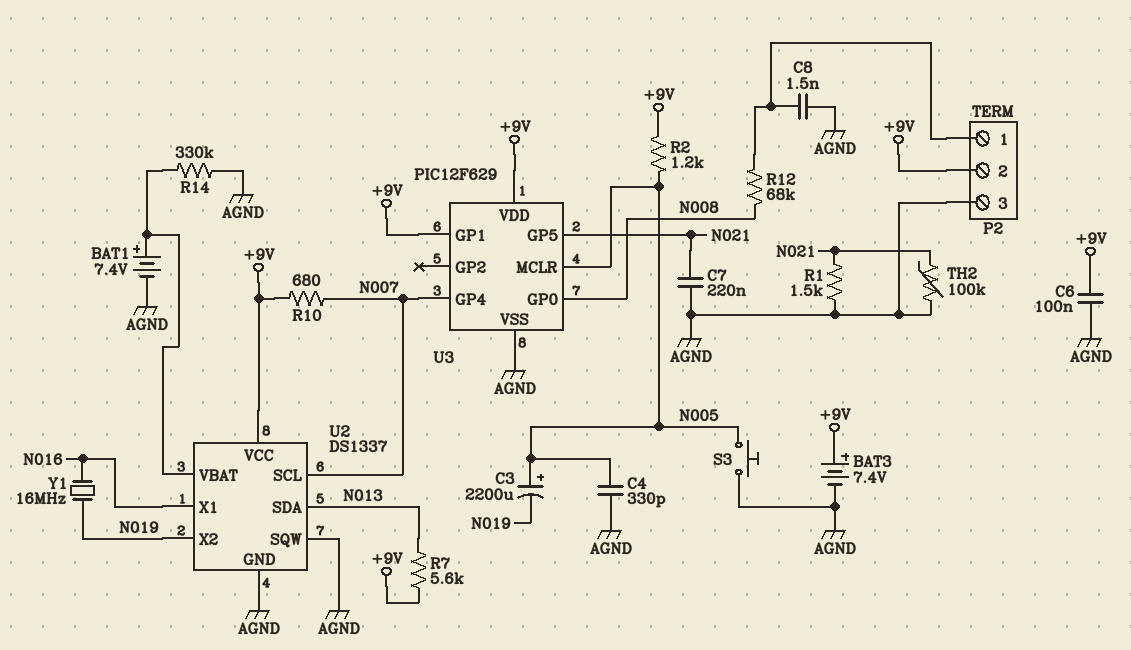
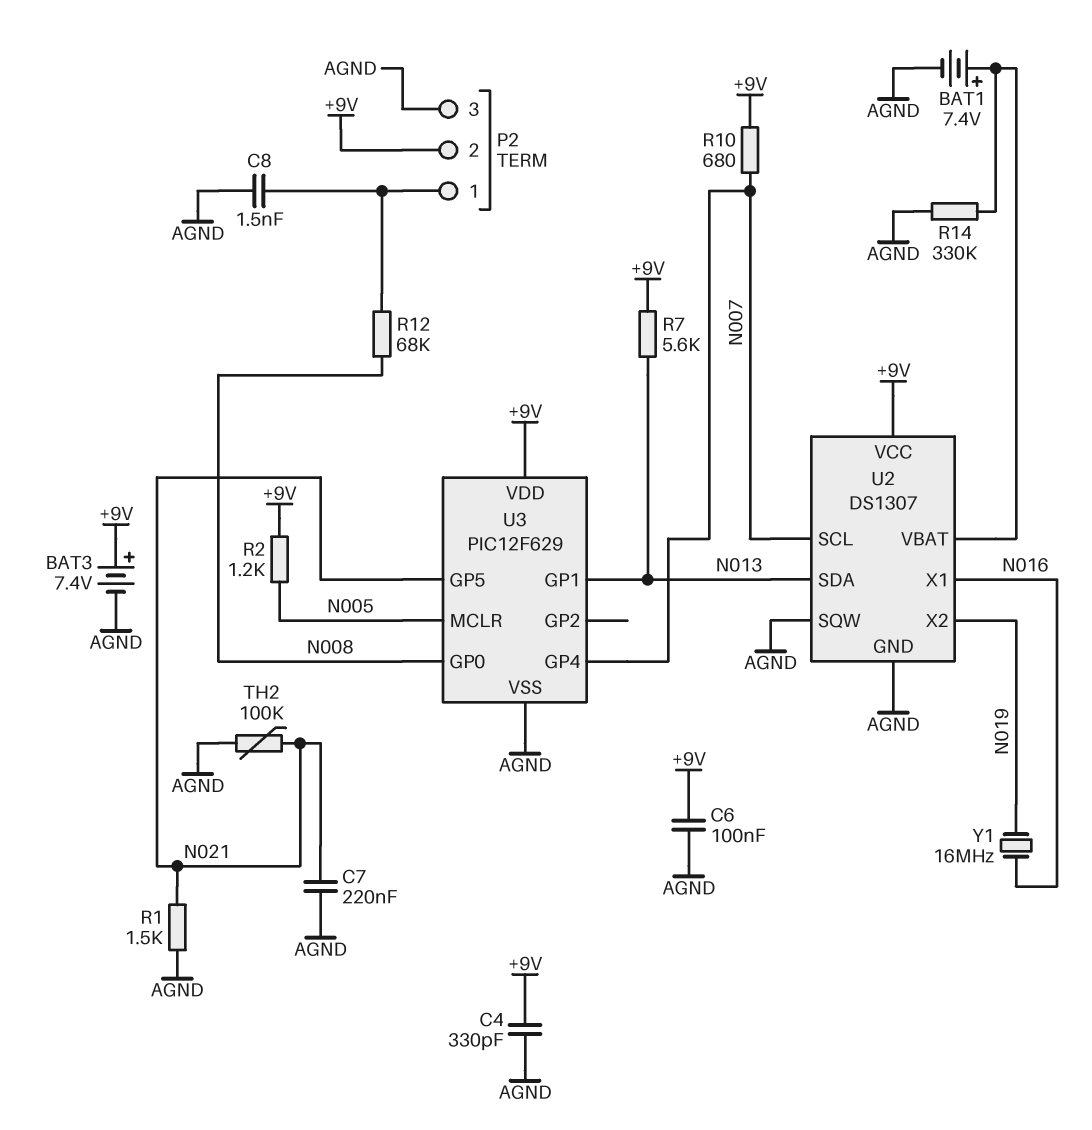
C3: 2200uF (plus N005, minus N019) -> none
C4: 330pF (AGND, N005) -> 330pF (+9V, AGND)
S3: button (AGND, N005) -> none
U2: DS1337 -> DS1307
U3 pin GP1: +9V -> N013

